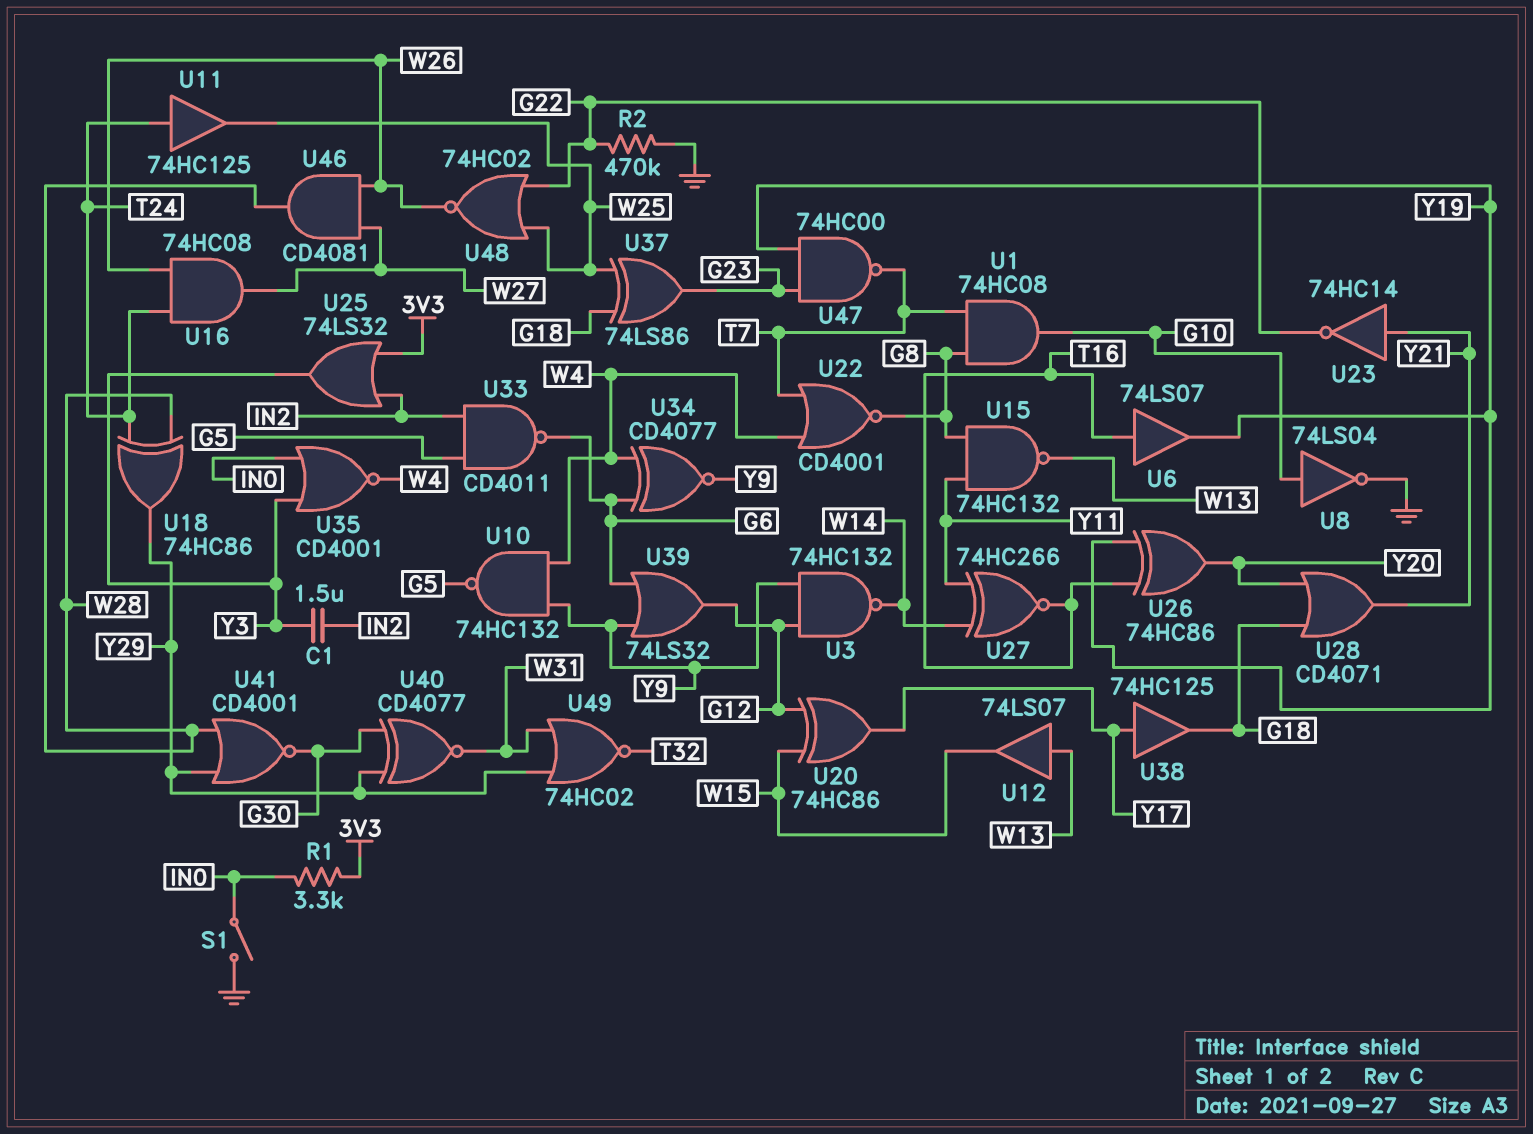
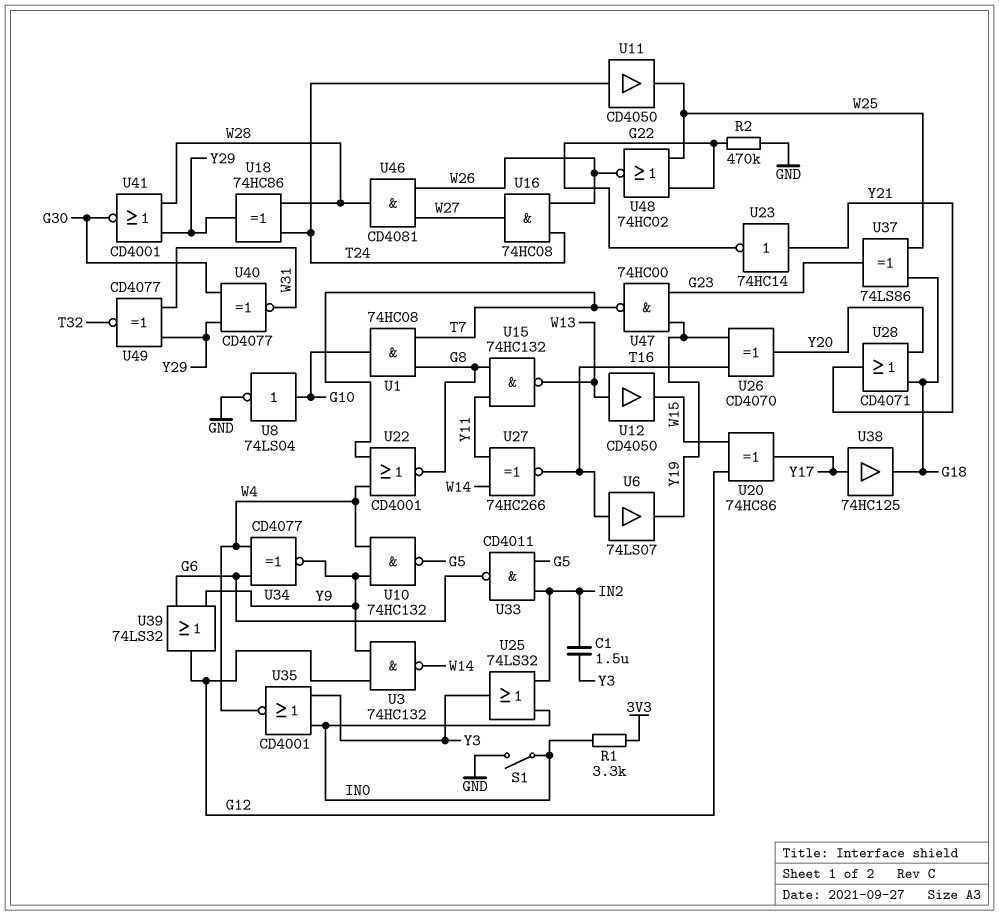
U11: buffer 74HC125 (in T24, out W25) -> buffer CD4050 (in T24, out W25)
U12: buffer 74LS07 (in W13, out W15) -> buffer CD4050 (in W13, out W15)
U25: OR 74LS32 (in 3V3, in IN2, out Y3) -> OR 74LS32 (in IN0, in IN2, out Y3)
U26: XOR 74HC86 (in T16, in Y19, out Y20) -> XOR CD4070 (in T16, in Y19, out Y20)
U49: NOR 74HC02 (in W31, in Y29, out T32) -> XNOR CD4077 (in W31, in Y29, out T32)

